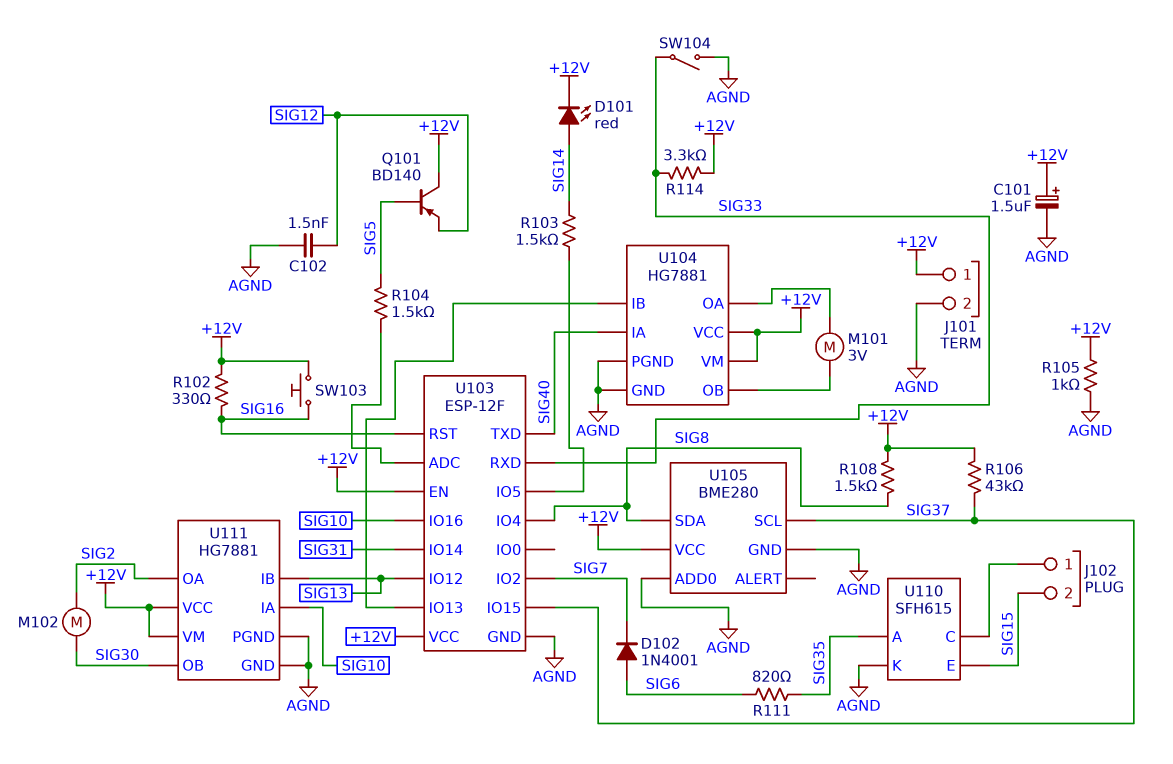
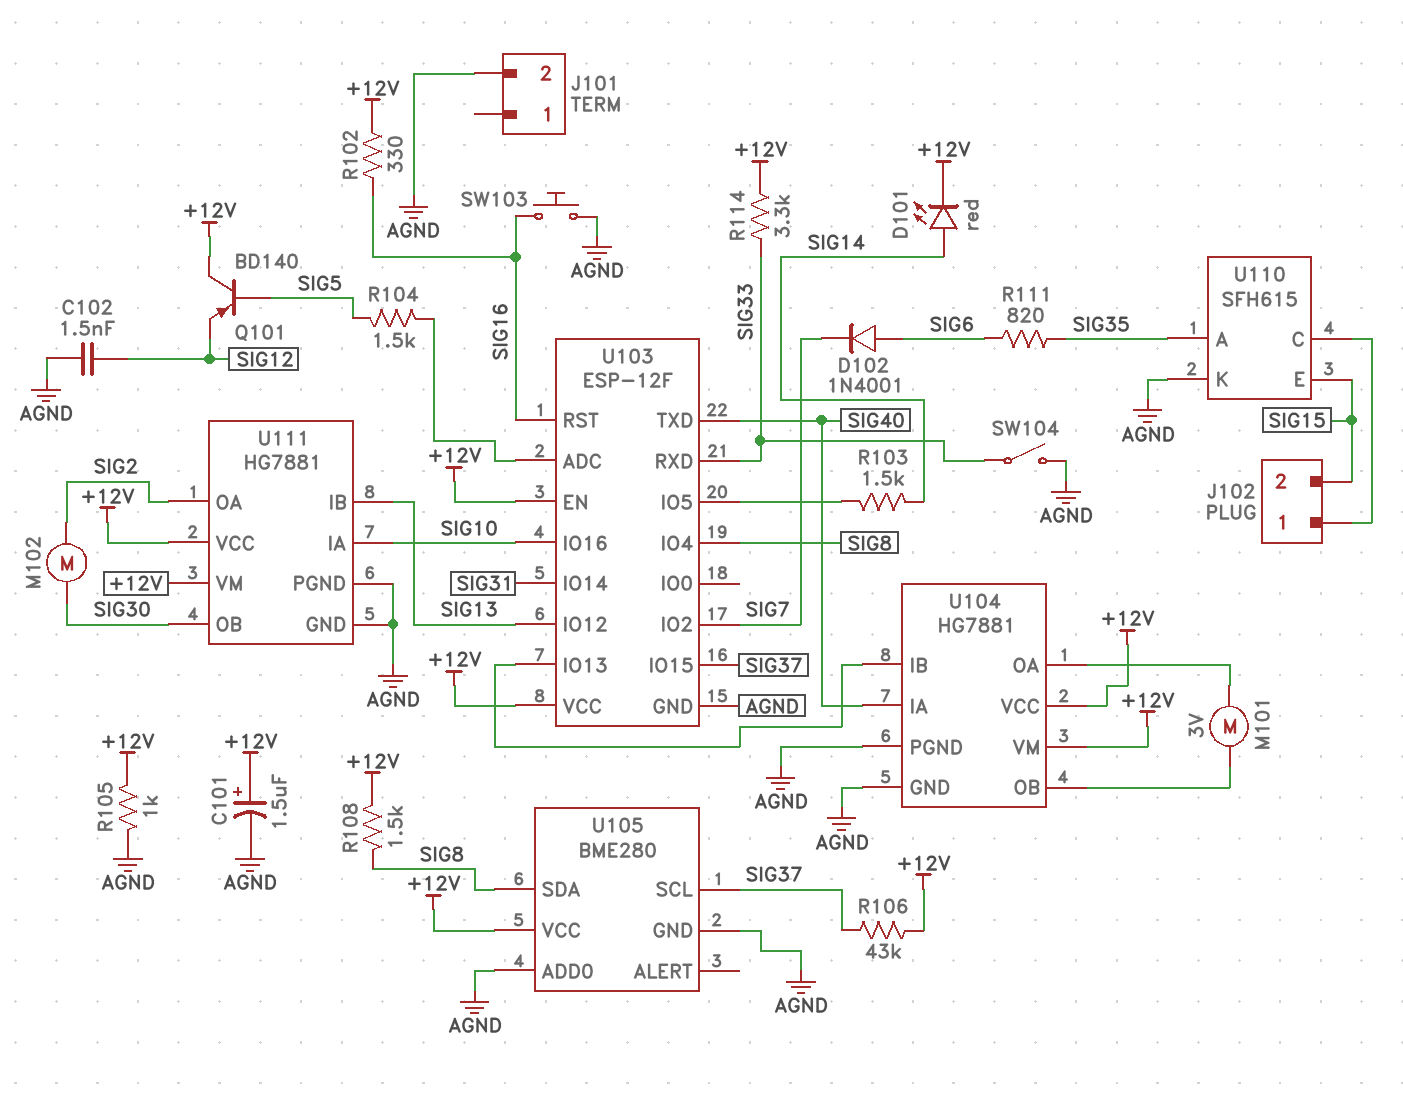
J101 pin 1: +12V -> none
SW103: button (+12V, SIG16) -> button (AGND, SIG16)

